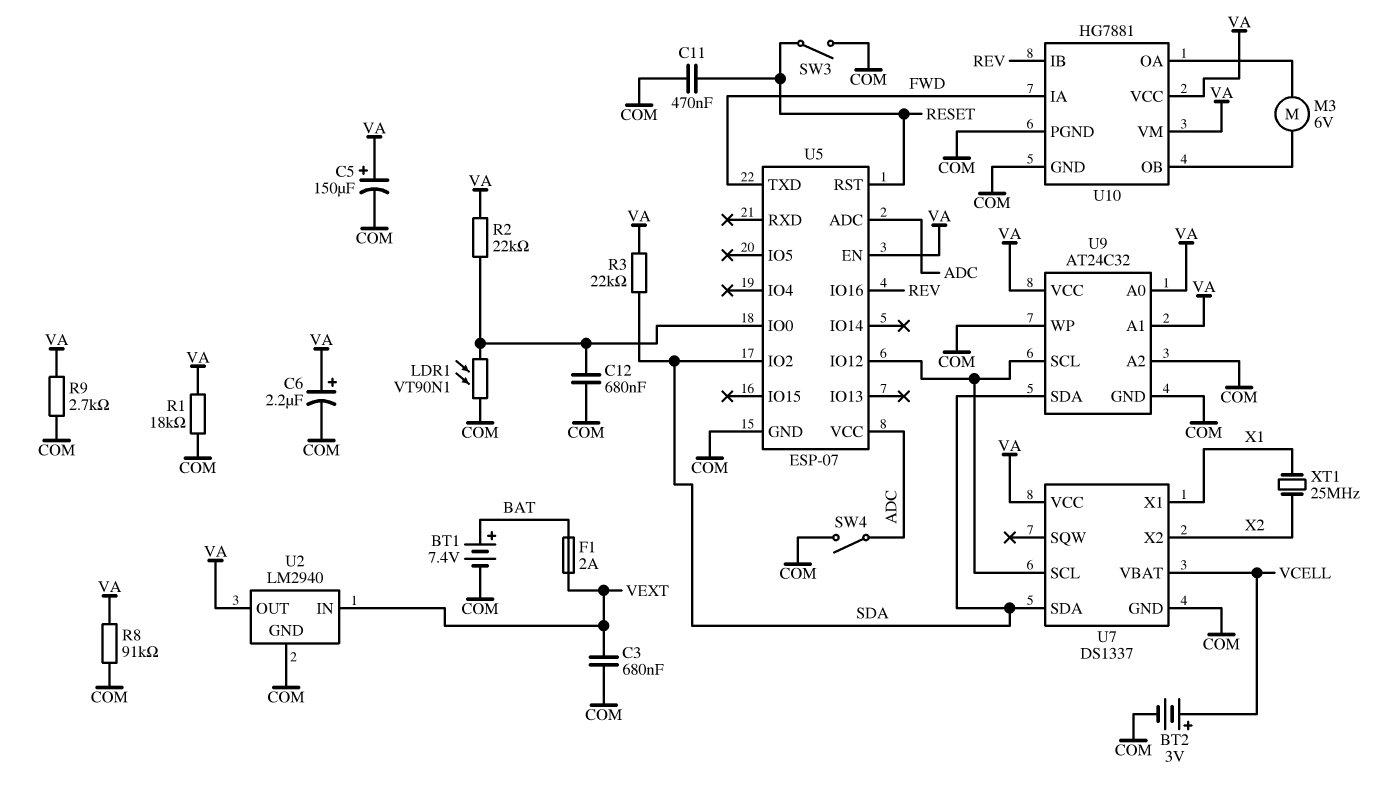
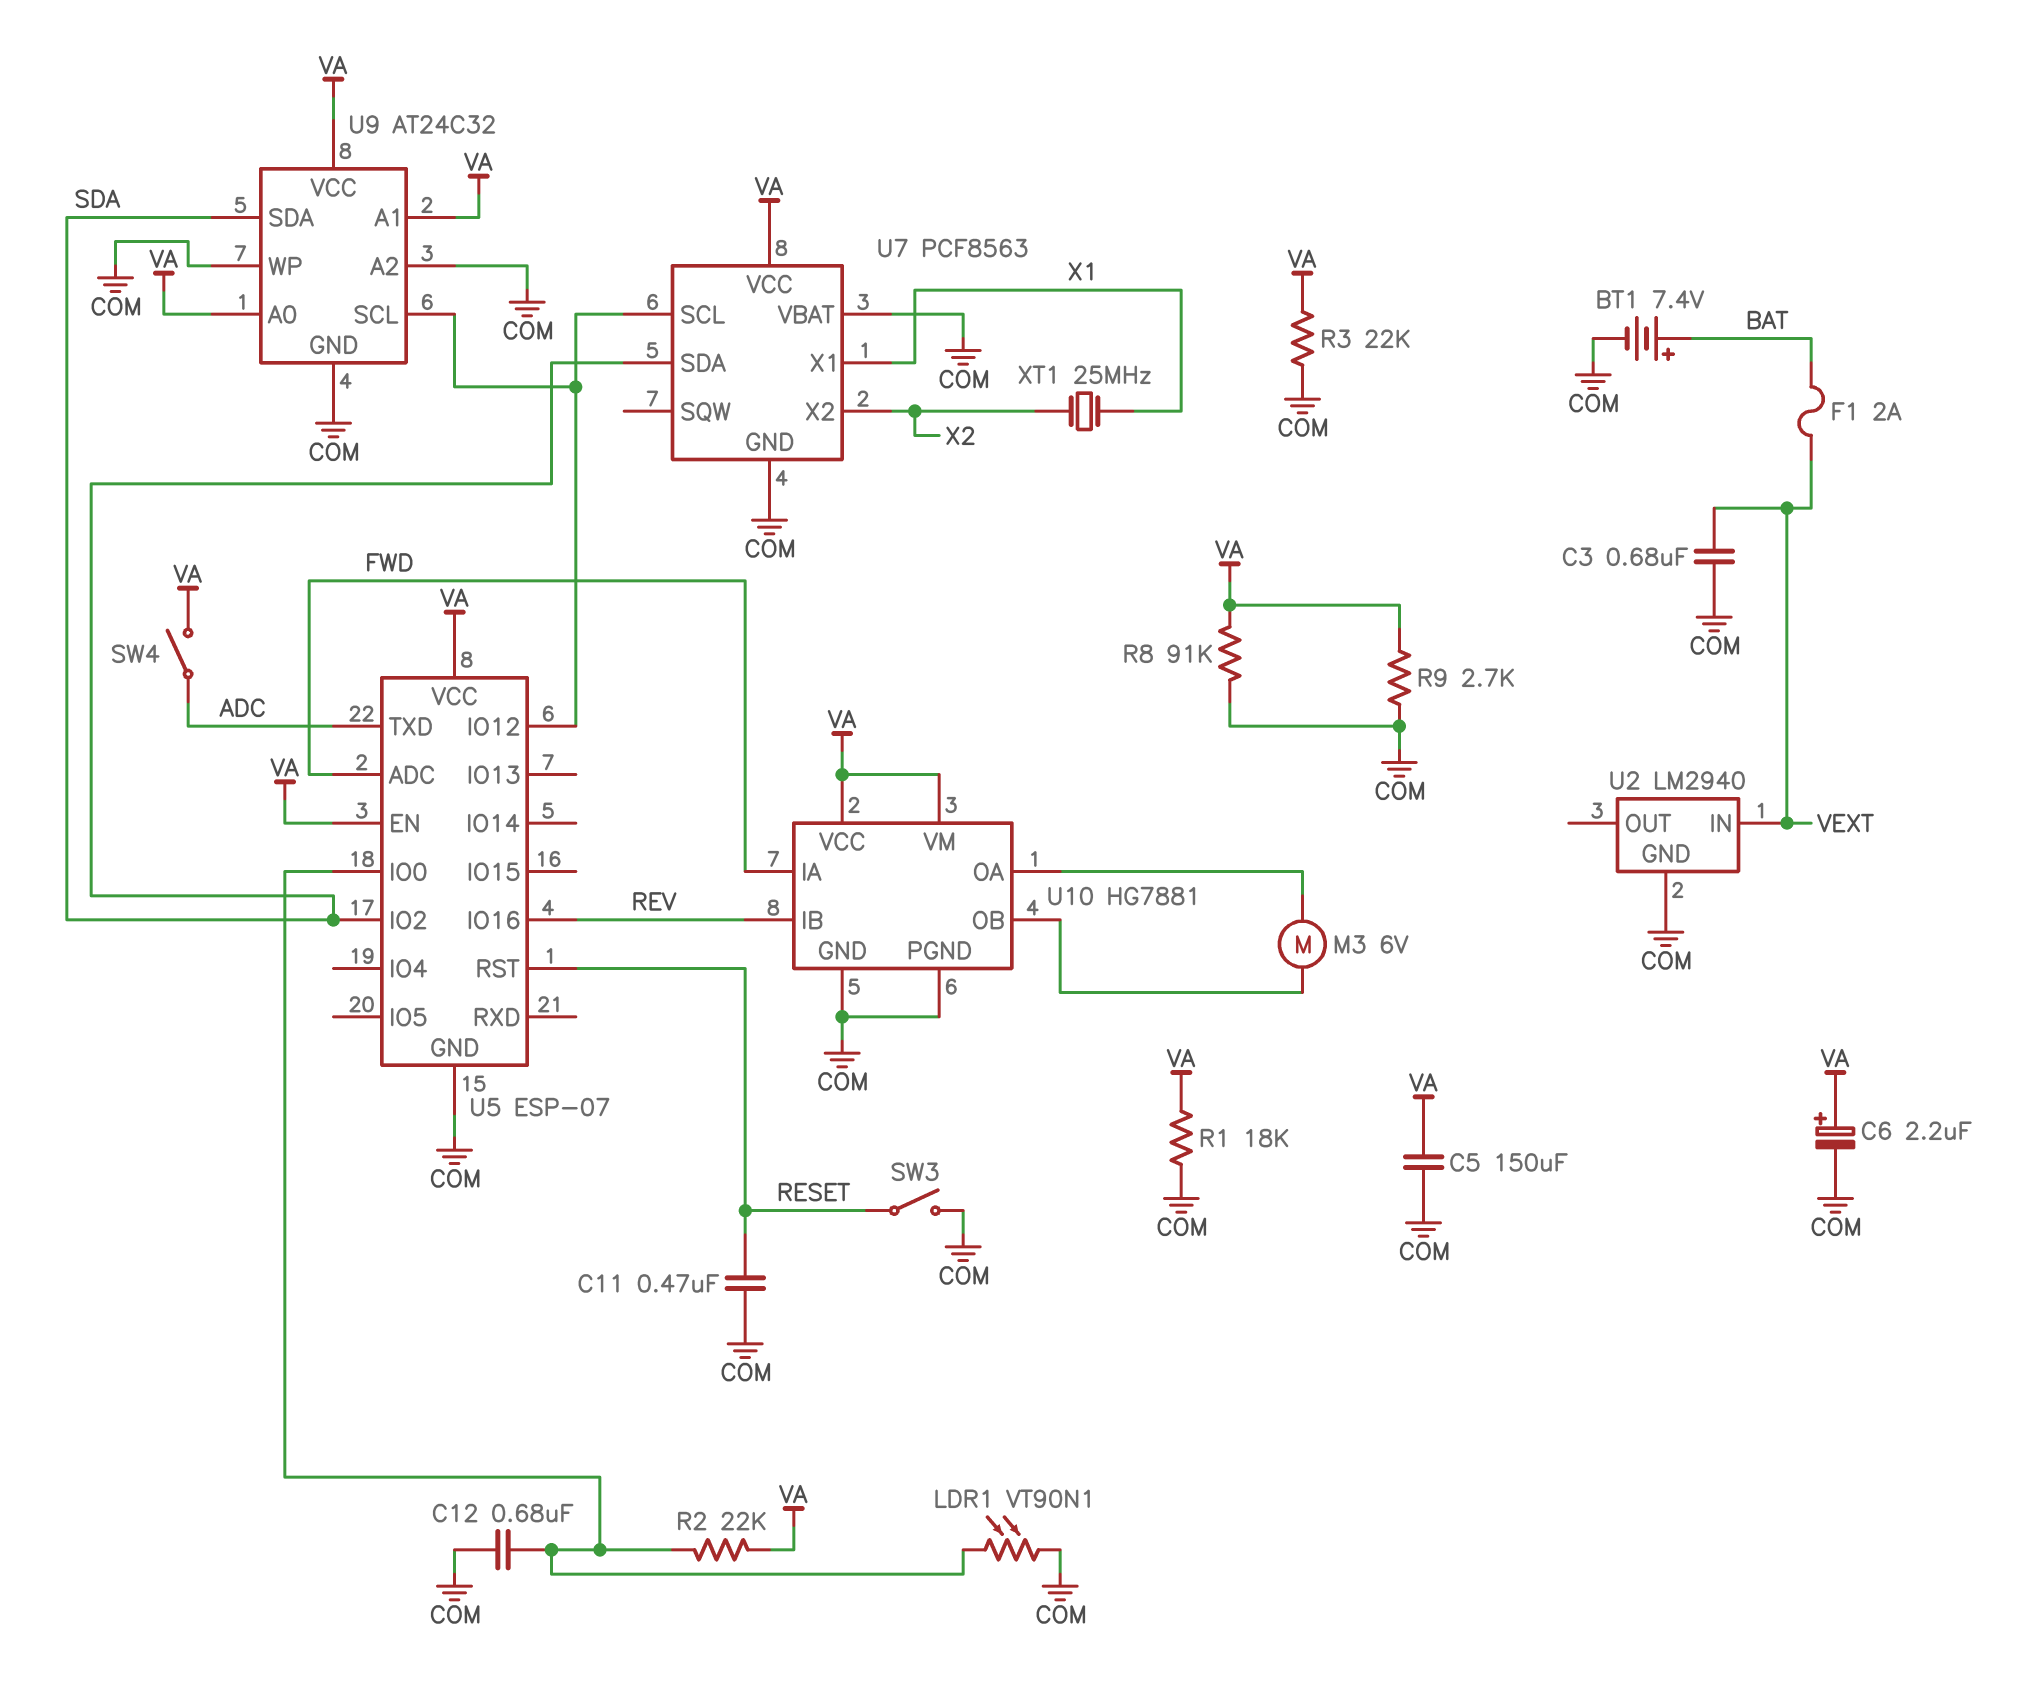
BT2: 3V (plus VCELL, minus COM) -> none
C5: 150uF (plus VA, minus COM) -> 150uF (COM, VA)
R3: 22k (SDA, VA) -> 22k (COM, VA)
SW4: switch (ADC, COM) -> switch (ADC, VA)
U2 pin OUT: VA -> none
U5 pin ADC: ADC -> FWD
U5 pin TXD: FWD -> ADC
U5 pin VCC: ADC -> VA
U7: DS1337 -> PCF8563
U7 pin VBAT: VCELL -> COM

